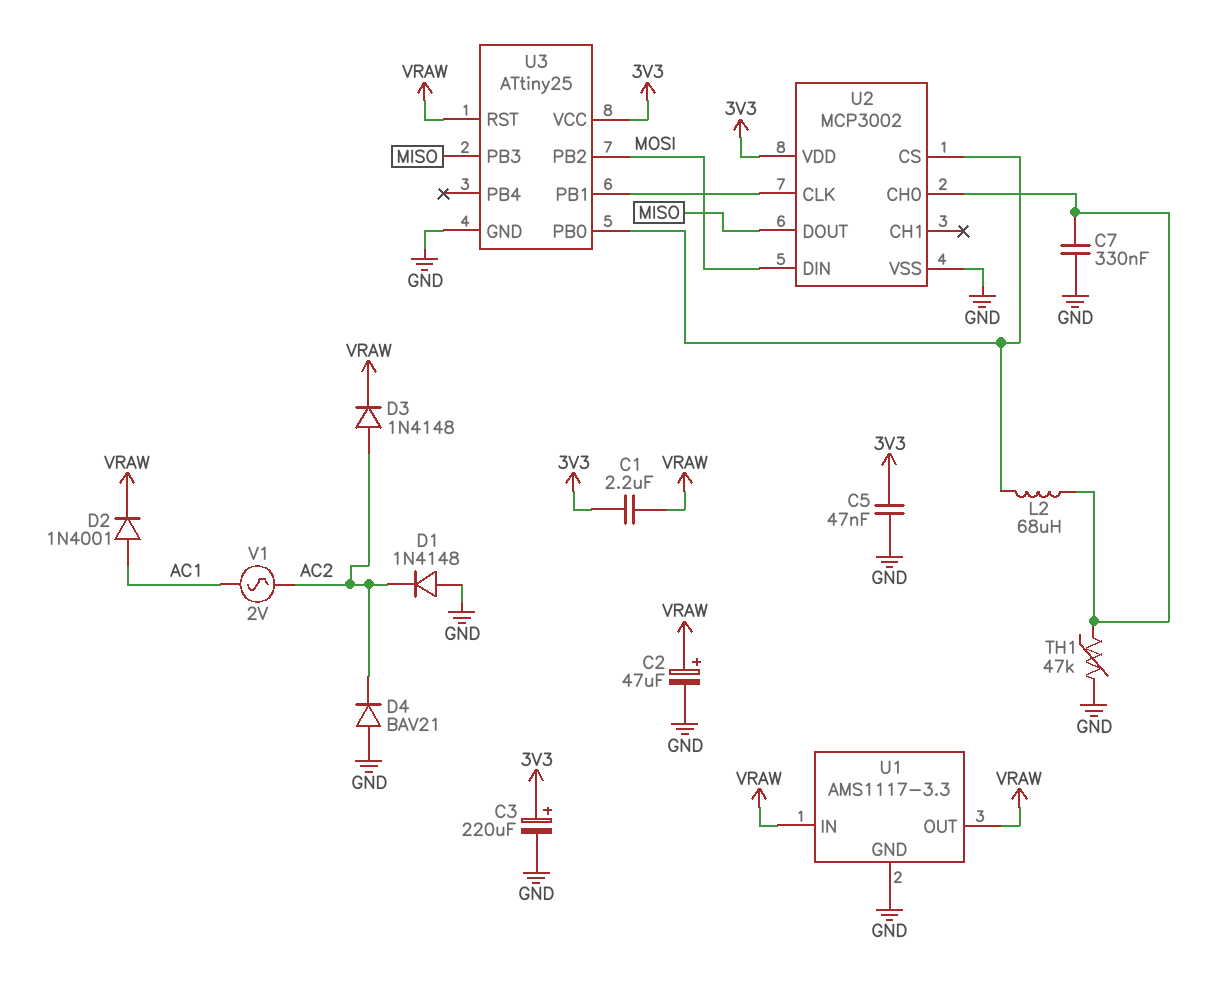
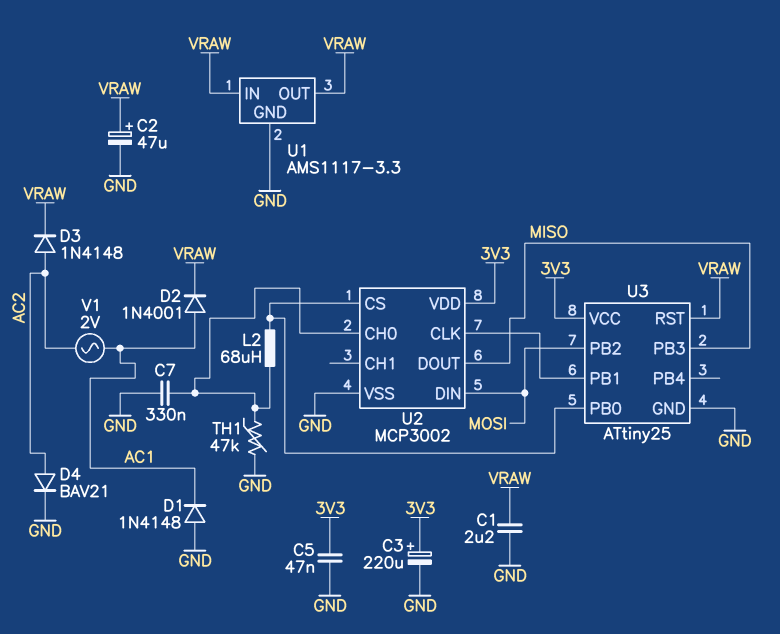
C1: 2.2uF (3V3, VRAW) -> 2.2uF (GND, VRAW)
D1: diode 1N4148 (A GND, K AC2) -> diode 1N4148 (A GND, K AC1)
D4: diode BAV21 (A GND, K AC2) -> diode BAV21 (A AC2, K GND)

